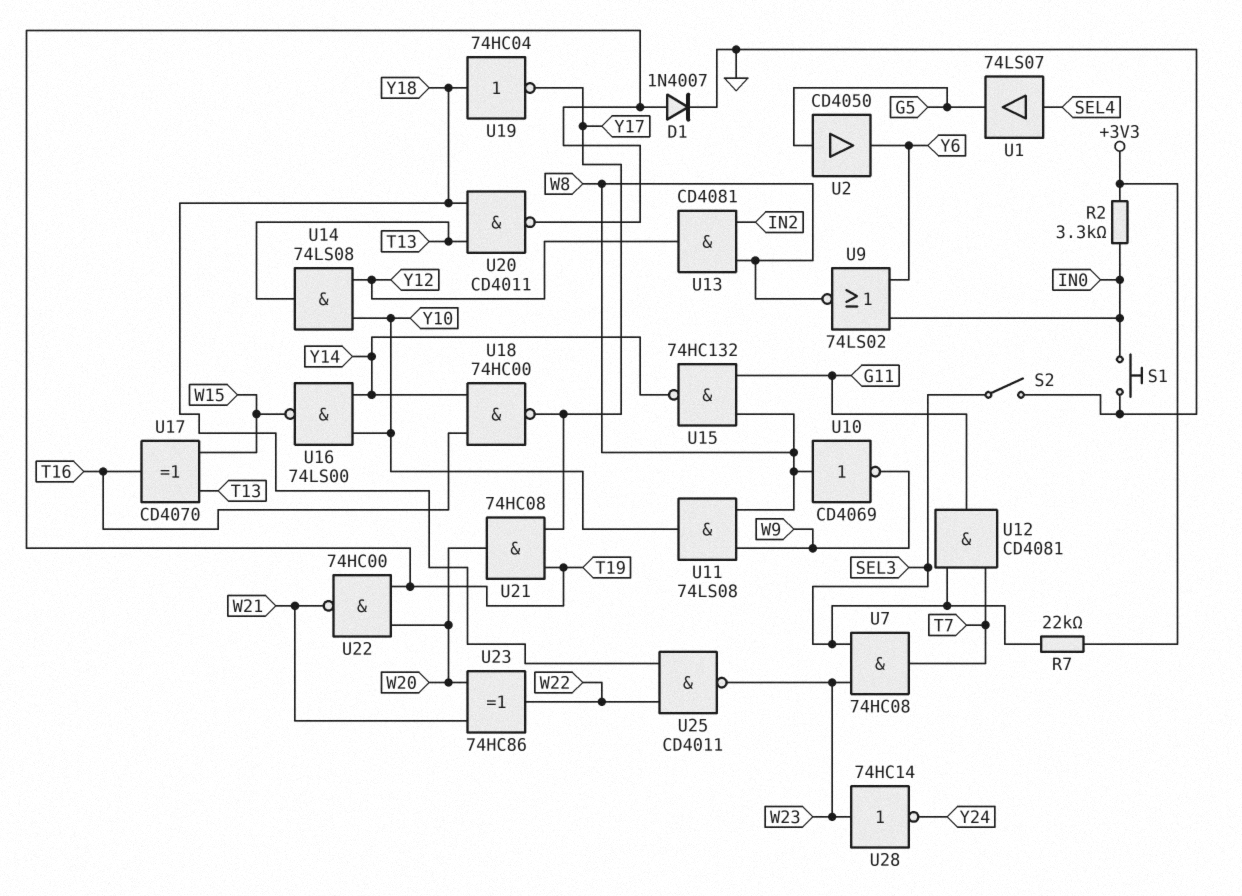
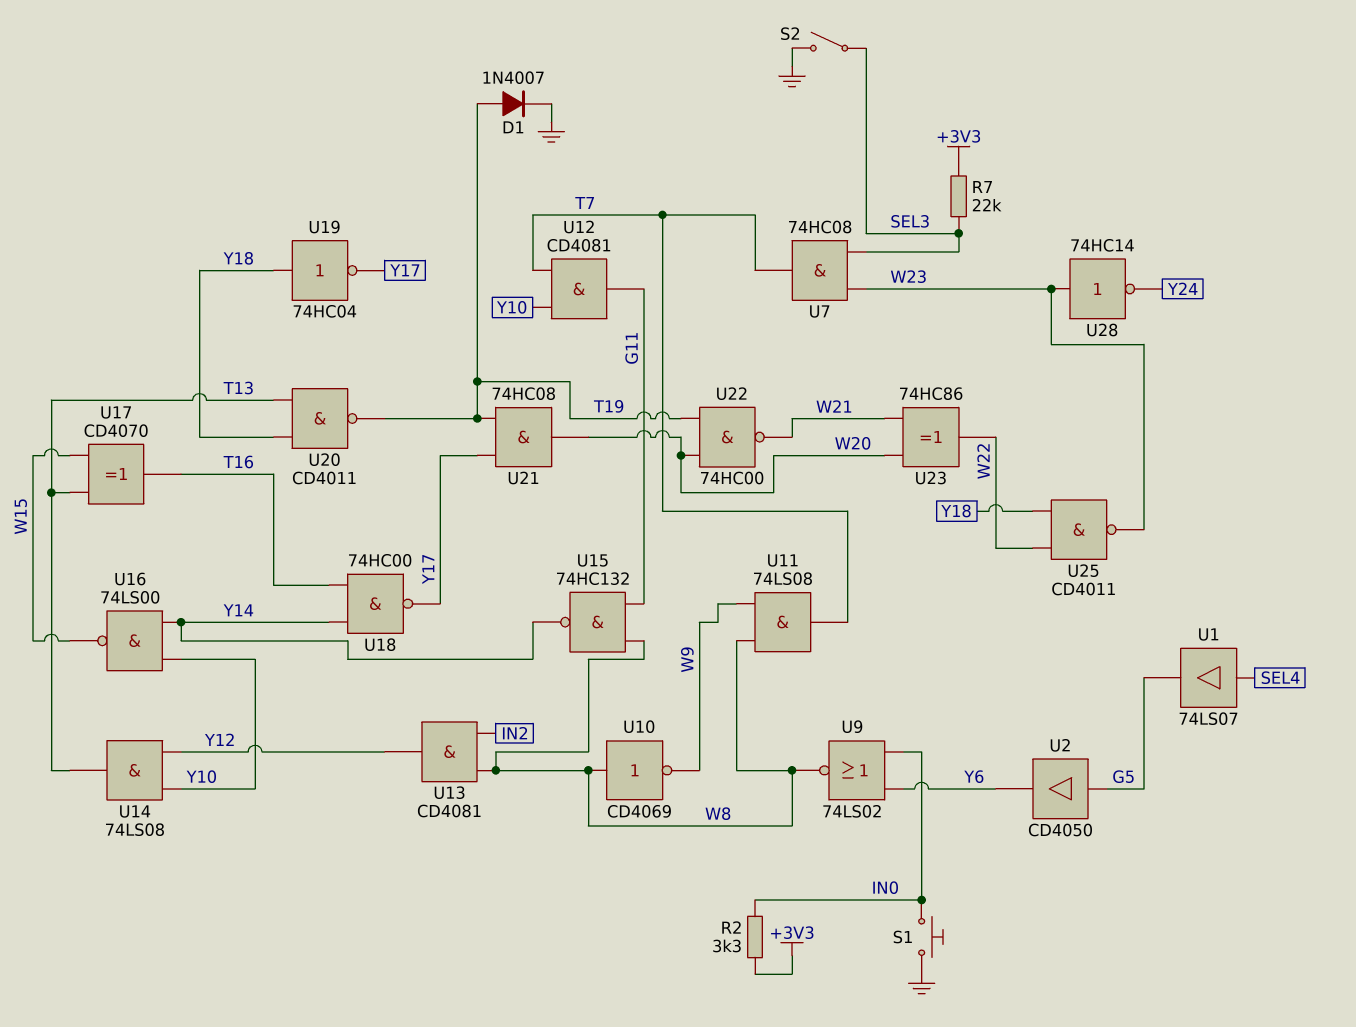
U11: AND 74LS08 (in W8, in W9, out Y10) -> AND 74LS08 (in W8, in W9, out T7)
U12: AND CD4081 (in SEL3, in T7, out G11) -> AND CD4081 (in T7, in Y10, out G11)

